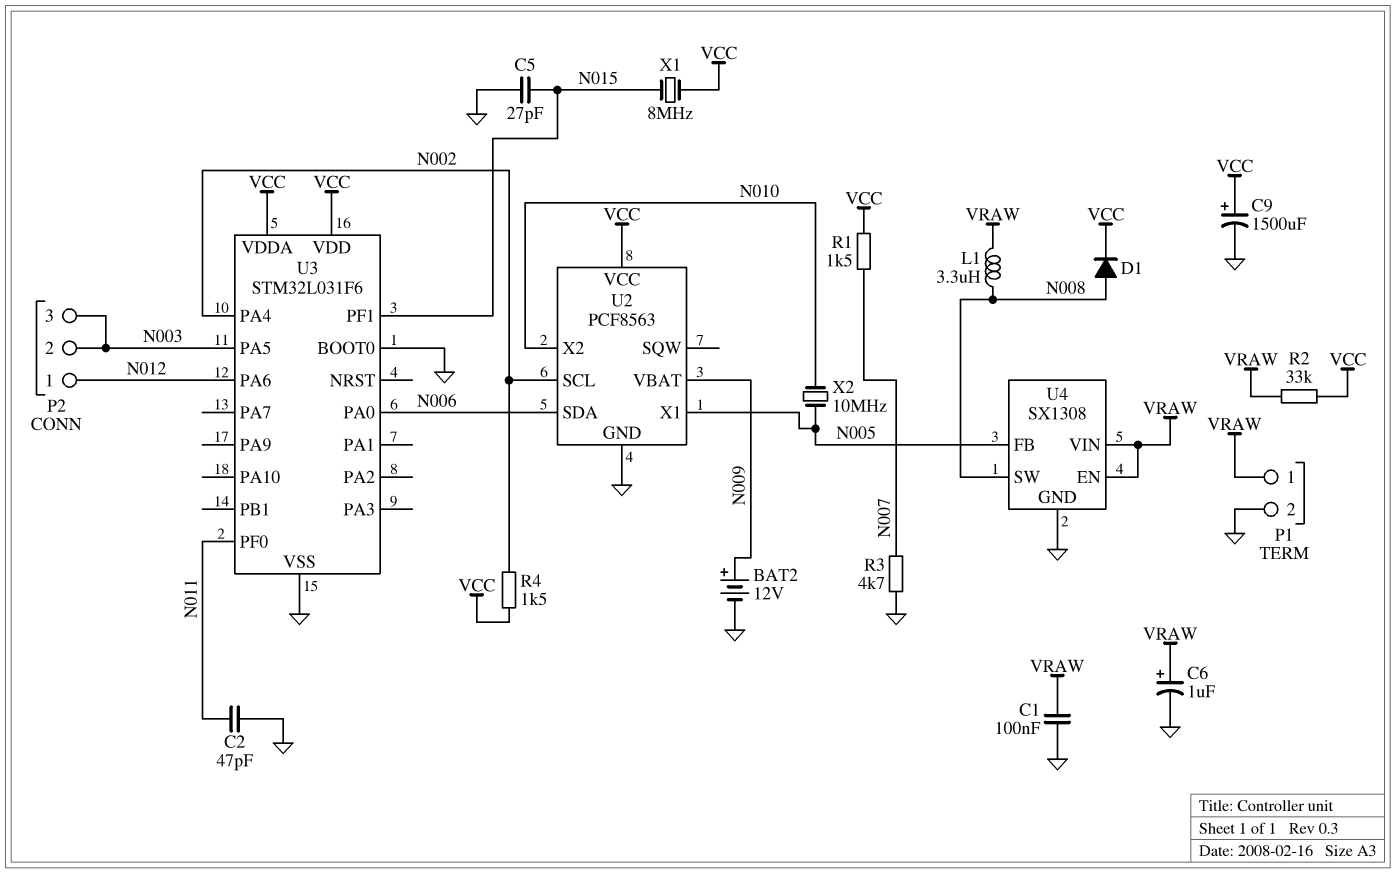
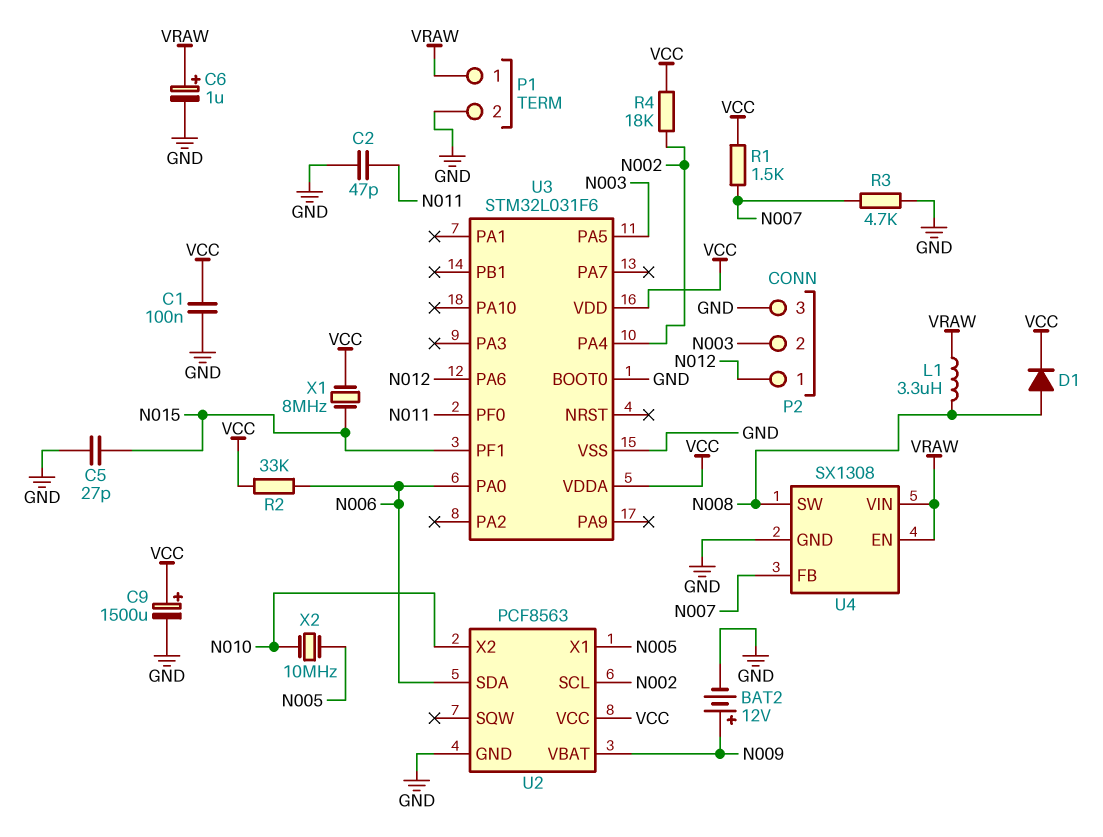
C1: 100nF (GND, VRAW) -> 100nF (GND, VCC)
P2 pin 3: N003 -> GND
R2: 33k (VCC, VRAW) -> 33k (N006, VCC)
R4: 1.5k (N002, VCC) -> 18k (N002, VCC)
U4 pin FB: N005 -> N007

